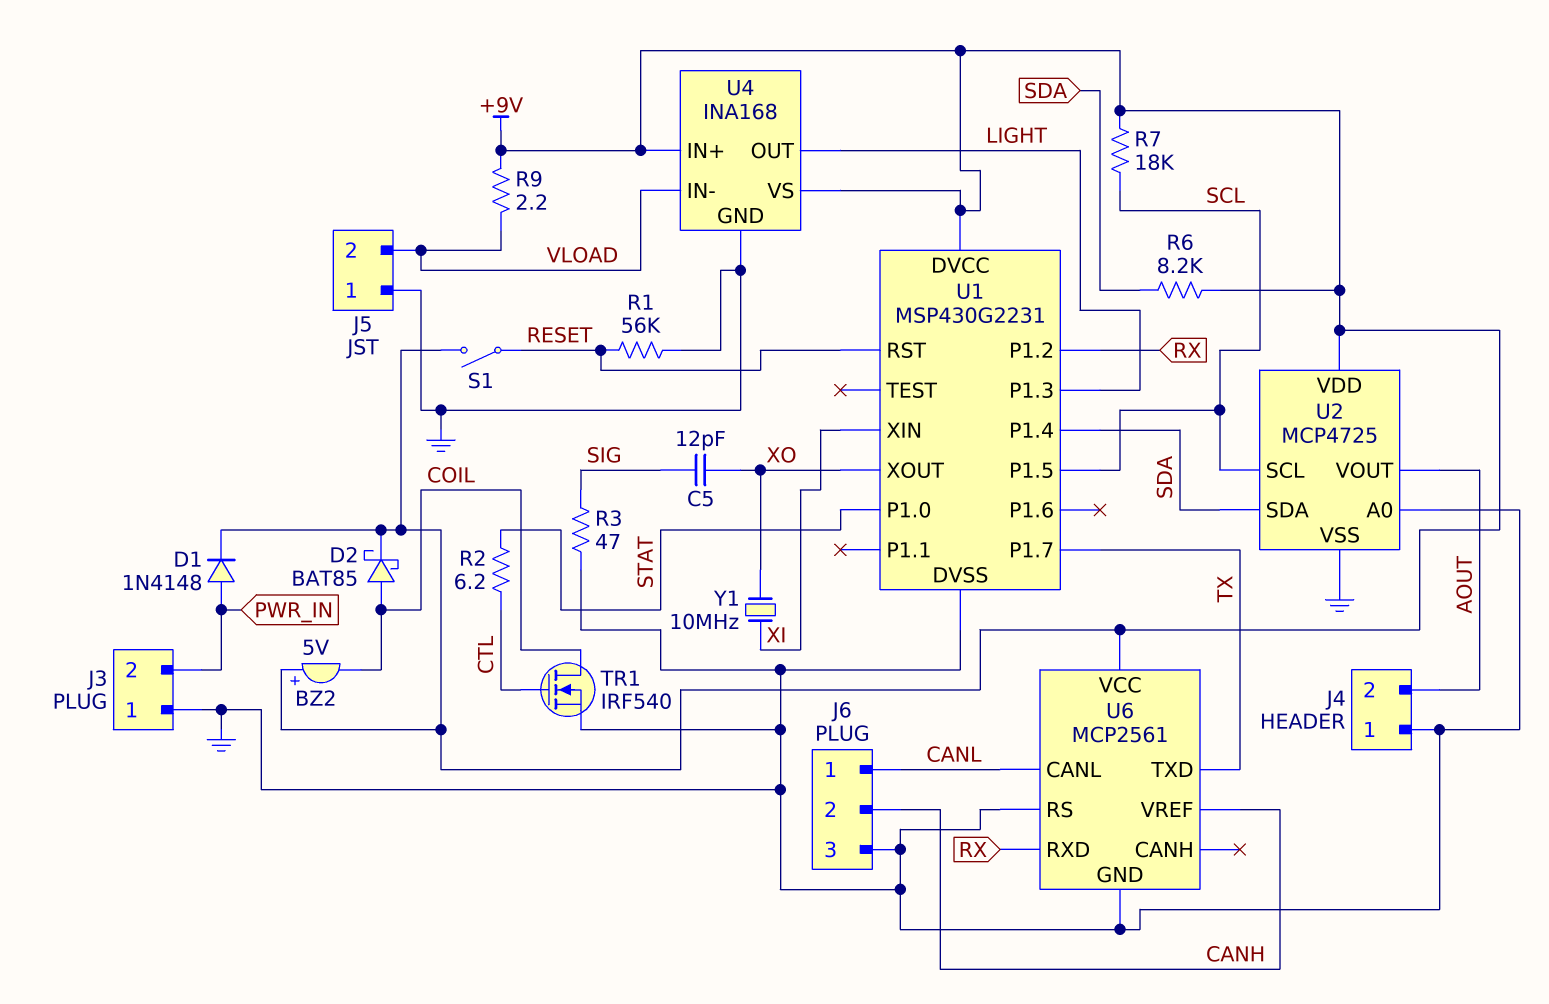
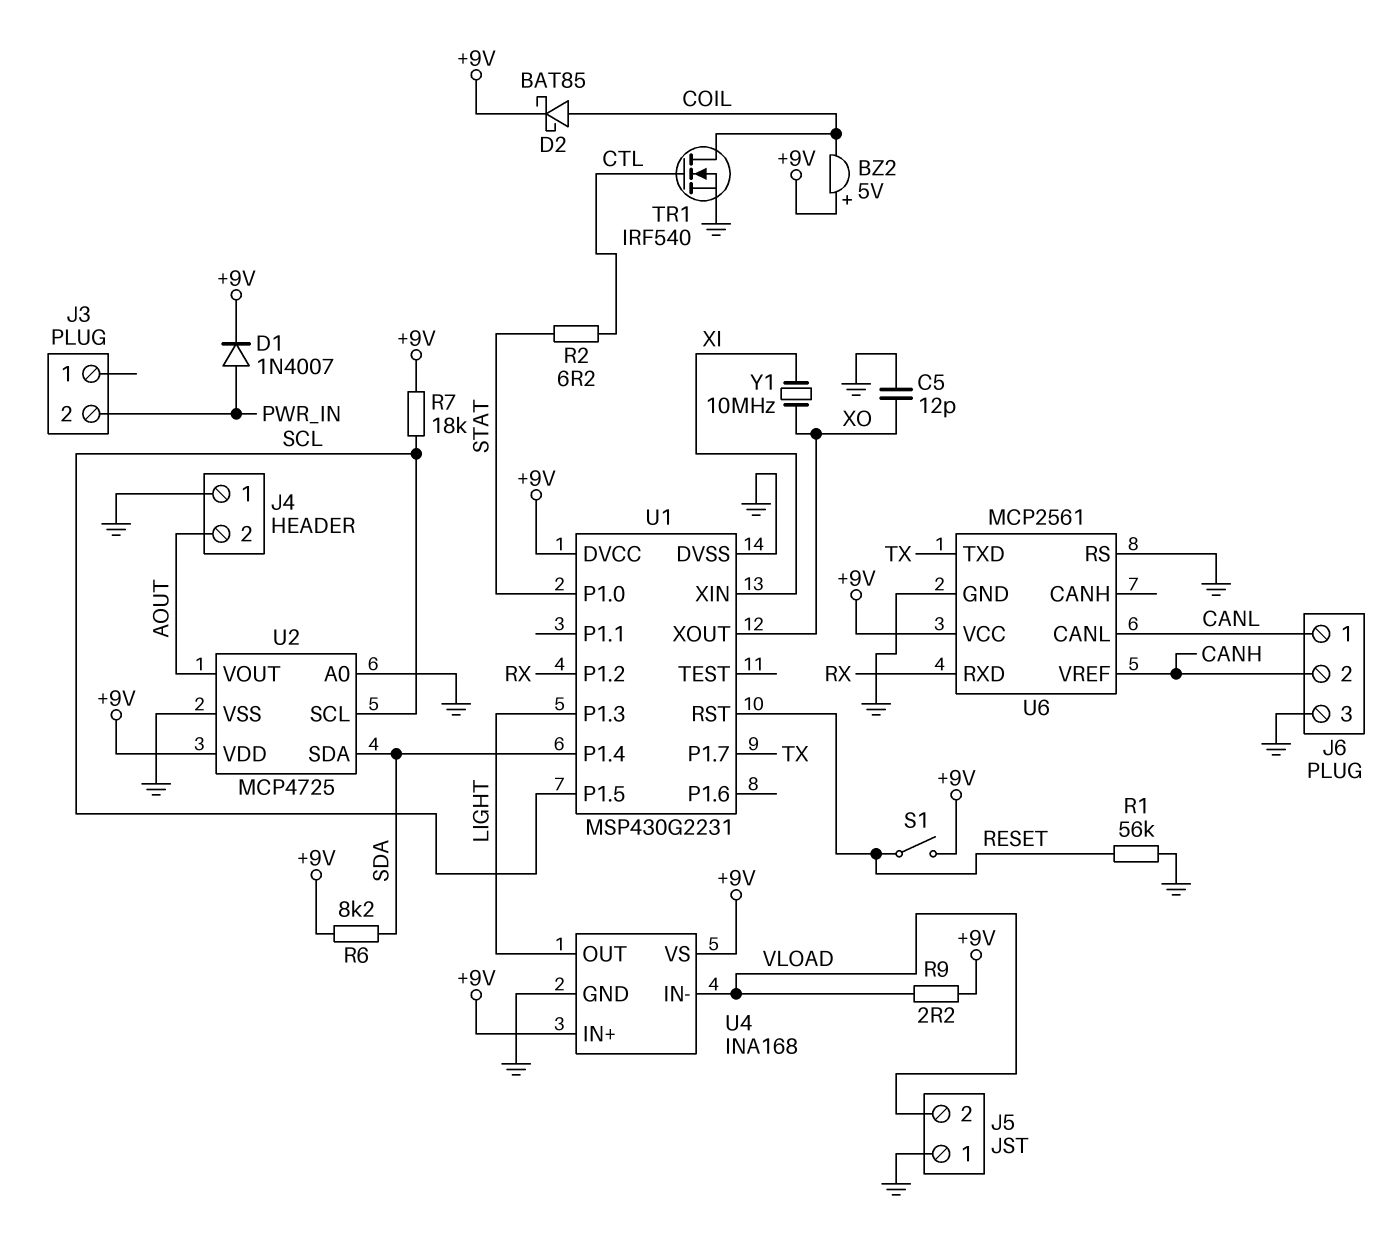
C5: 12pF (SIG, XO) -> 12pF (GND, XO)
D1: diode 1N4148 (A PWR_IN, K +9V) -> diode 1N4007 (A PWR_IN, K +9V)
J3 pin 1: GND -> none
R3: 47 (GND, SIG) -> none

